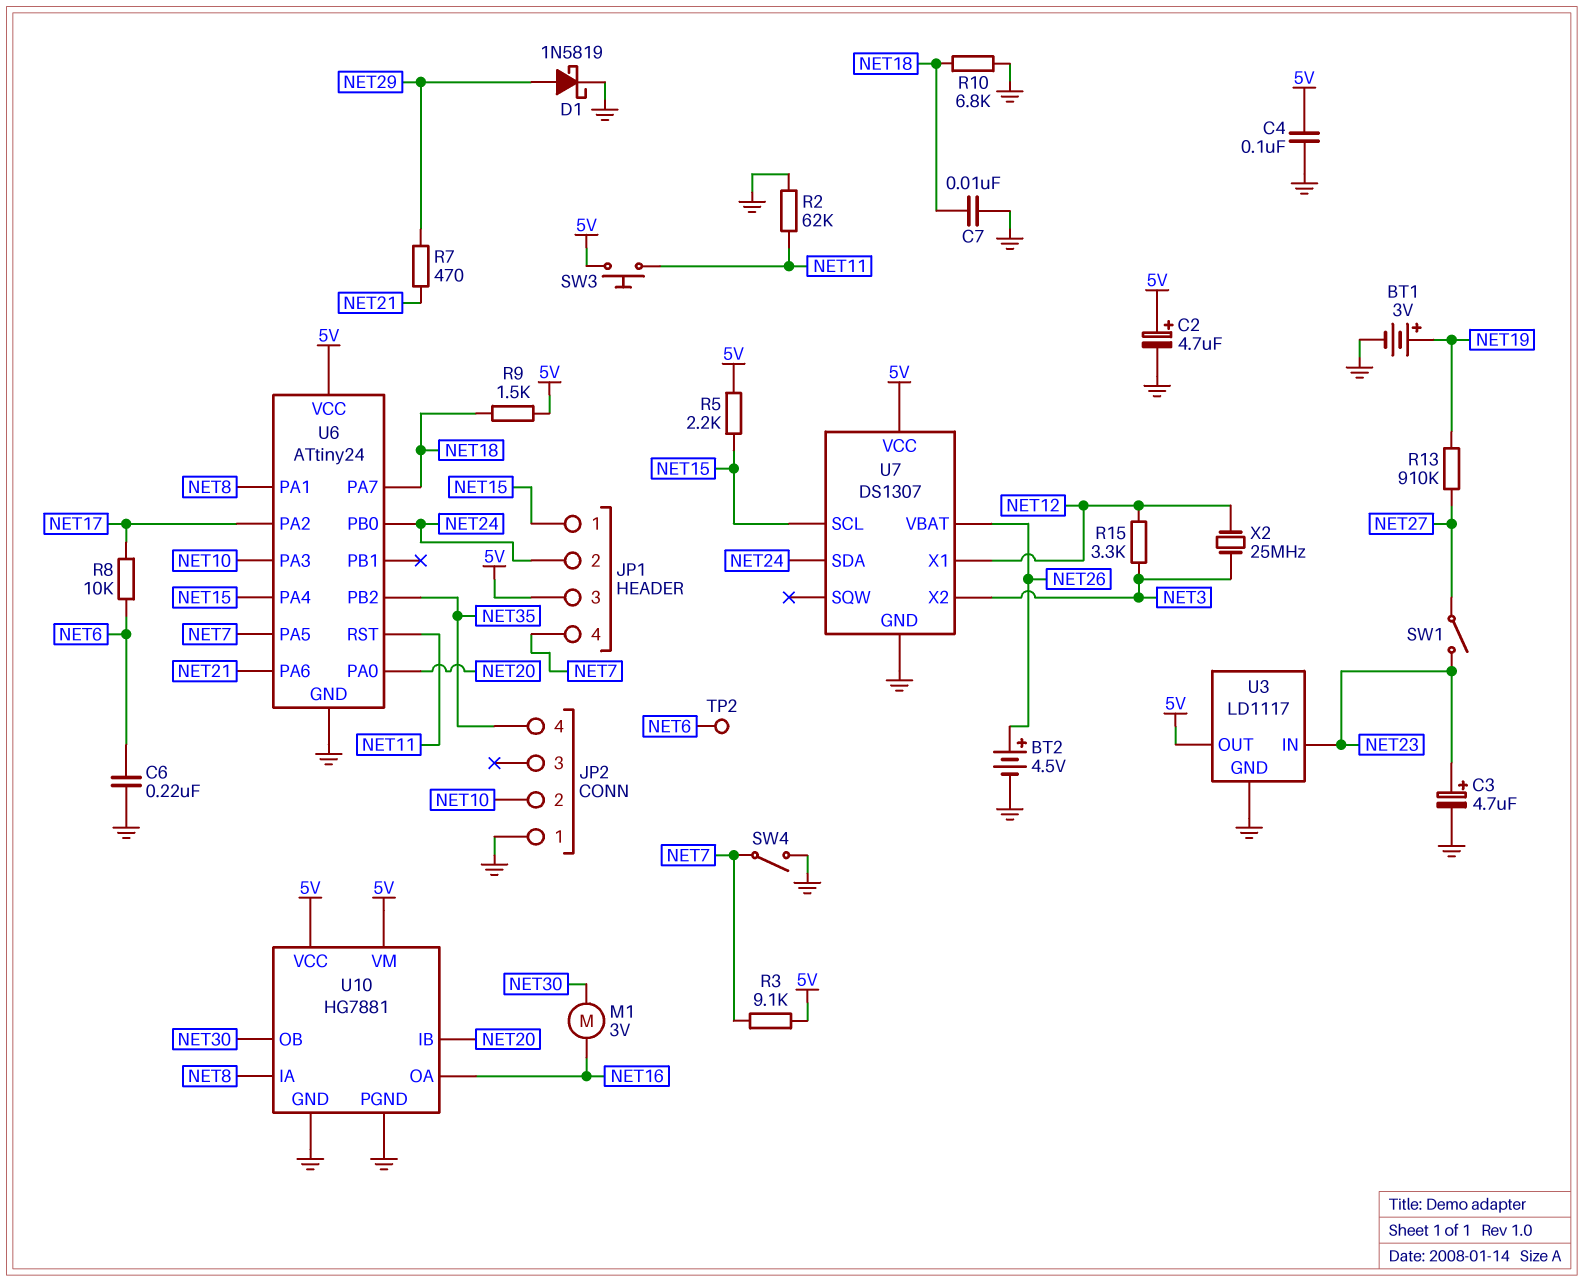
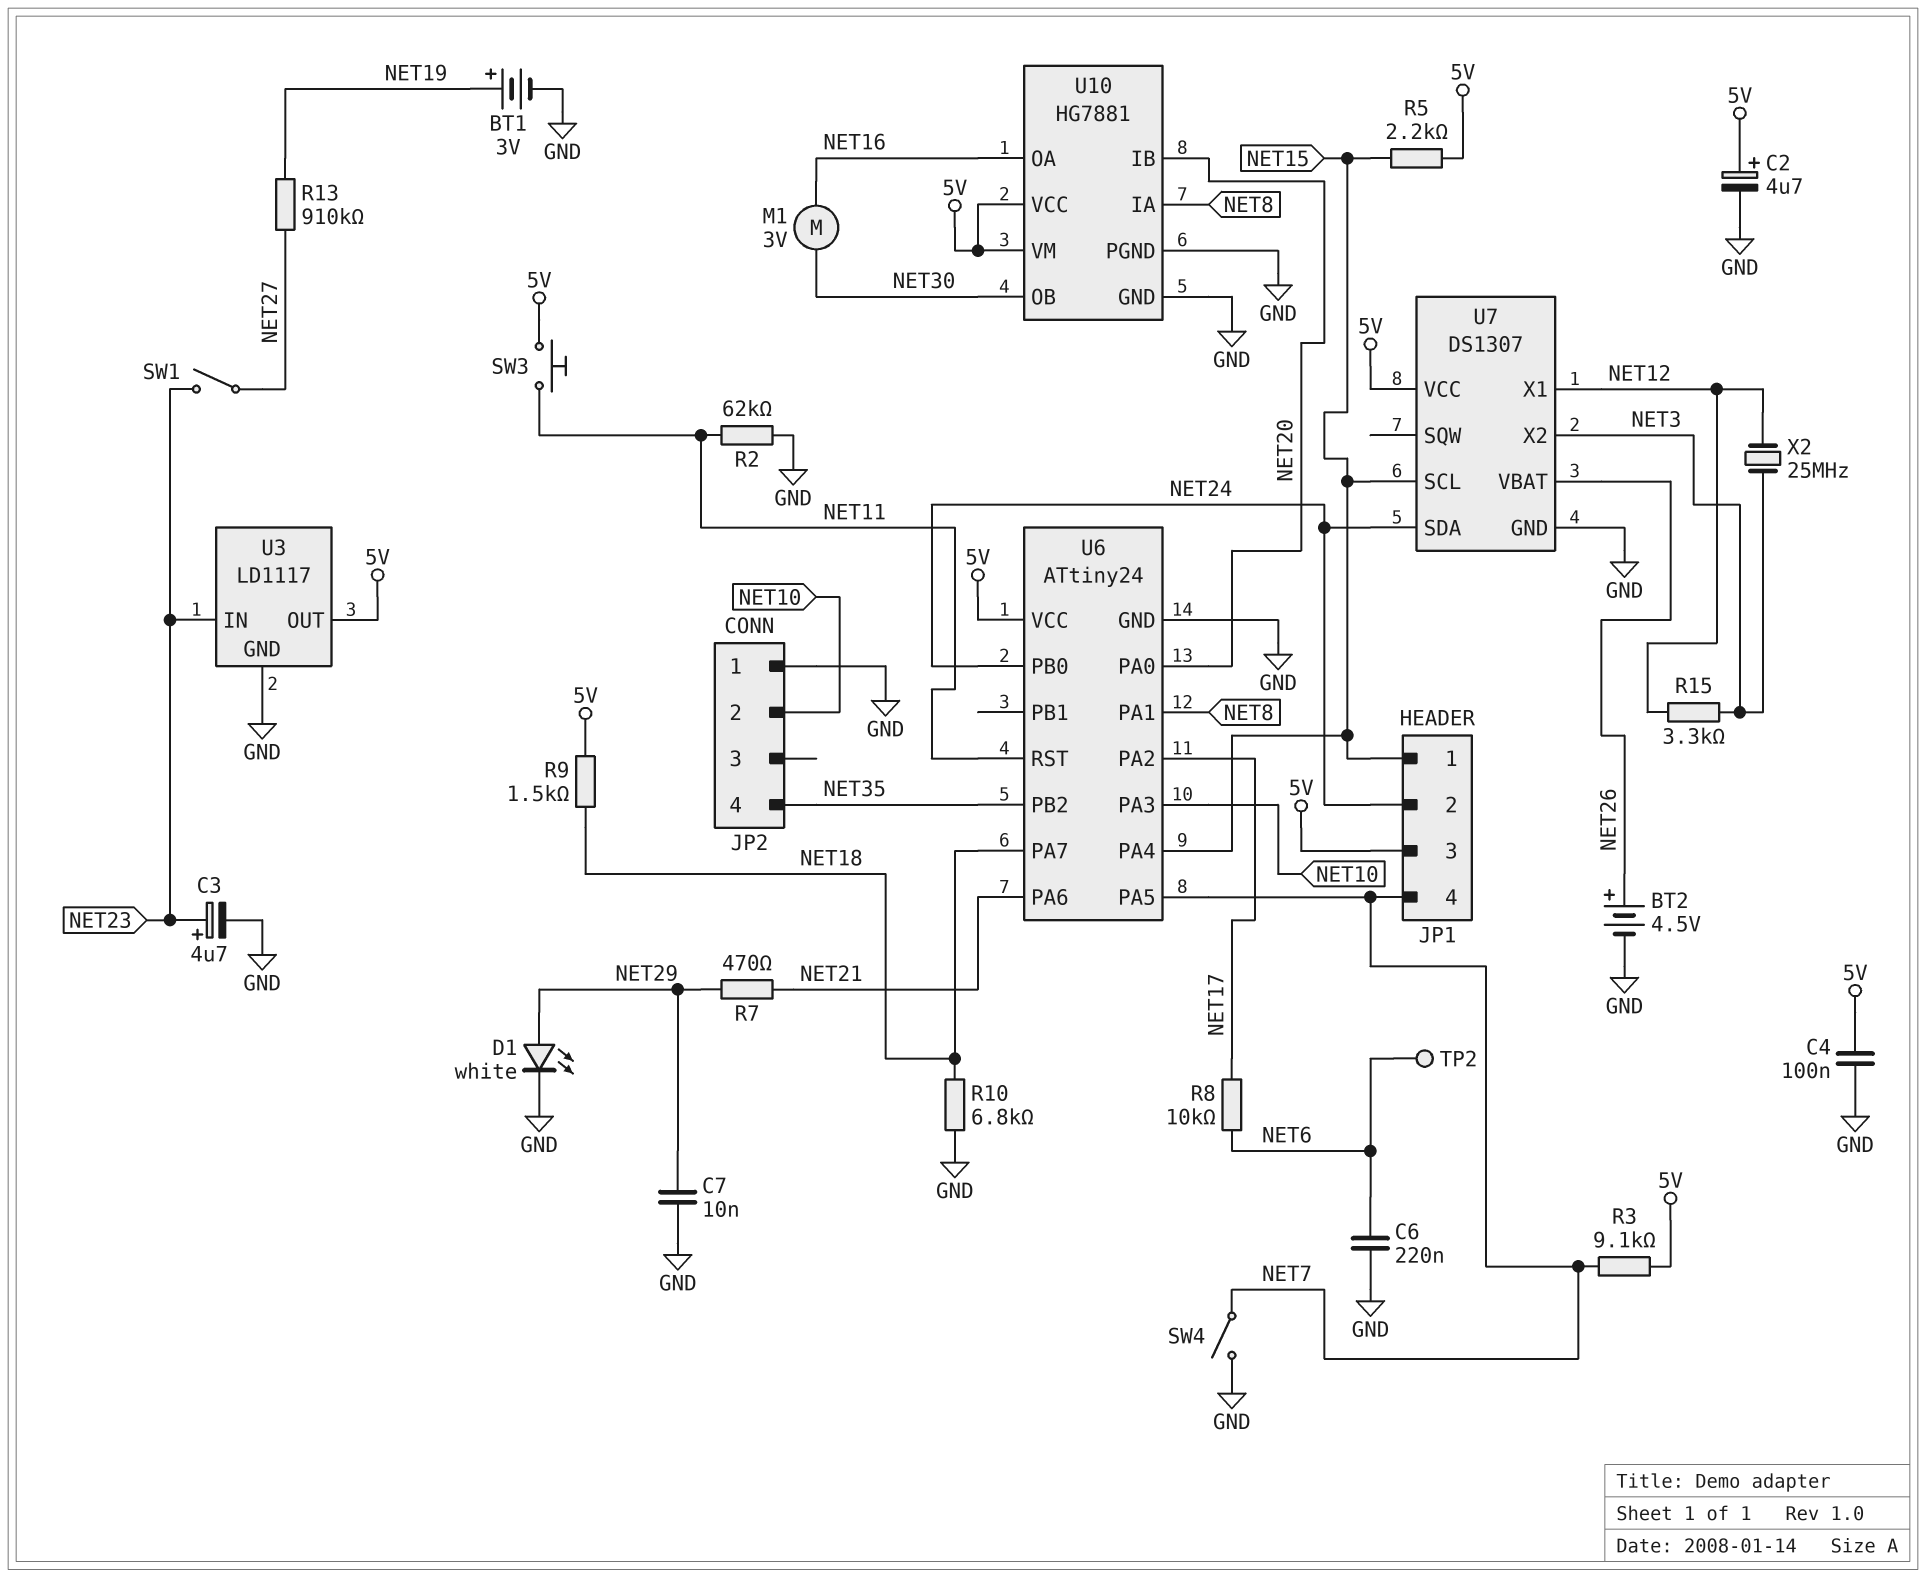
C7: 10nF (GND, NET18) -> 10nF (GND, NET29)
D1: schottky 1N5819 (A NET29, K GND) -> LED white (A NET29, K GND)

